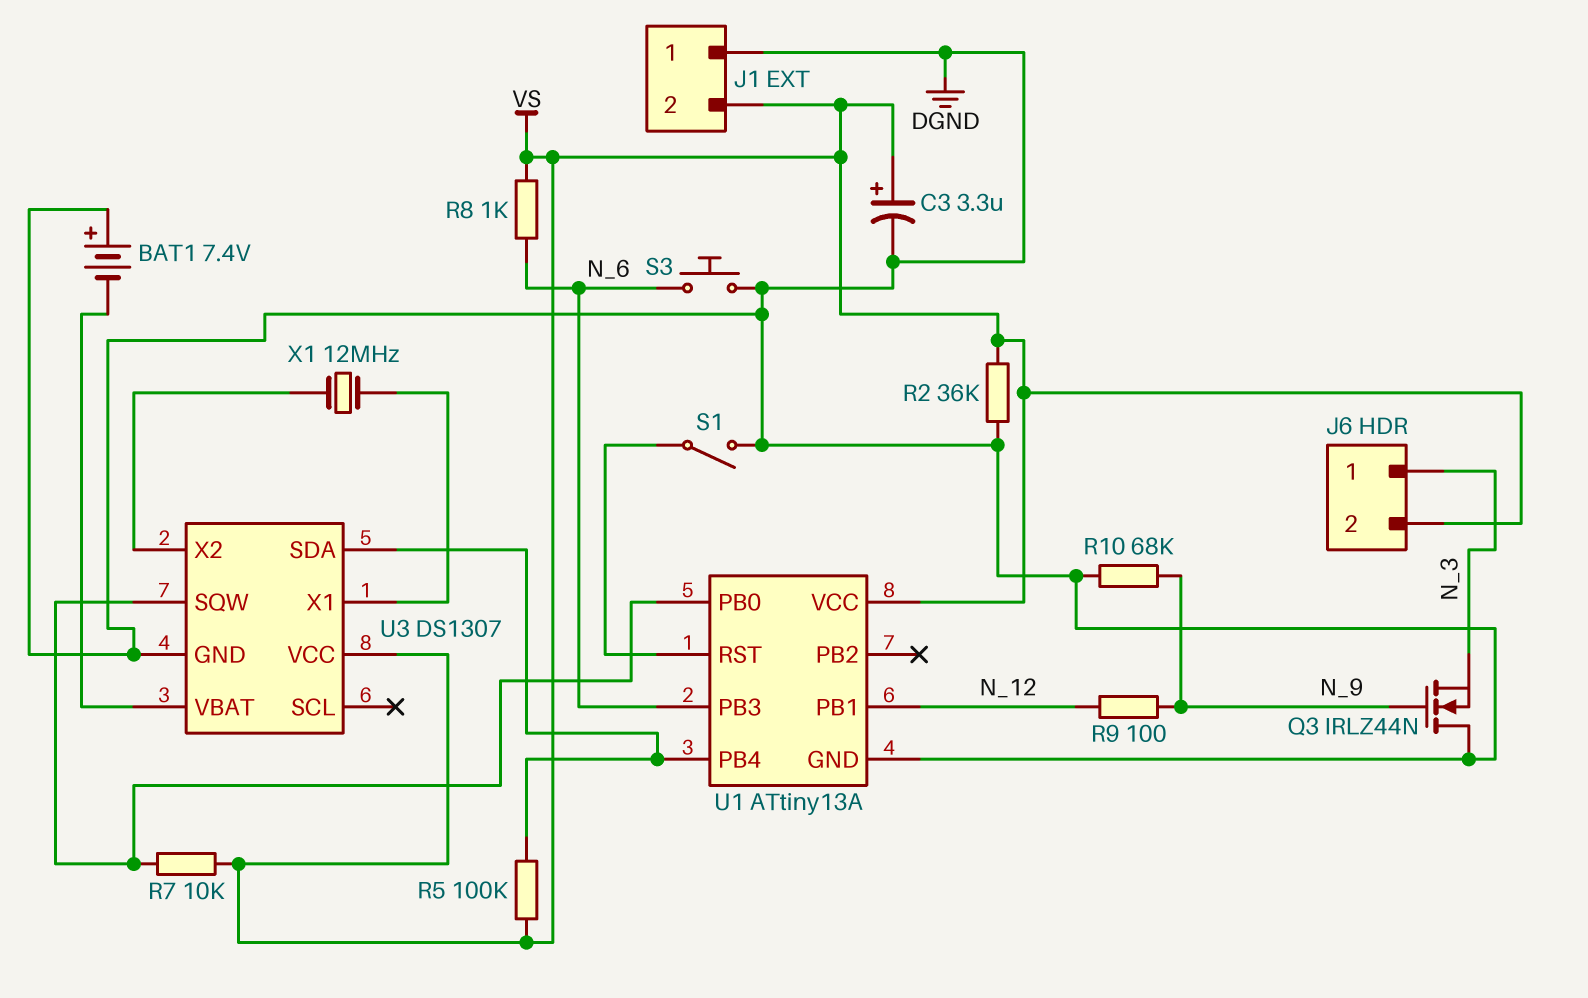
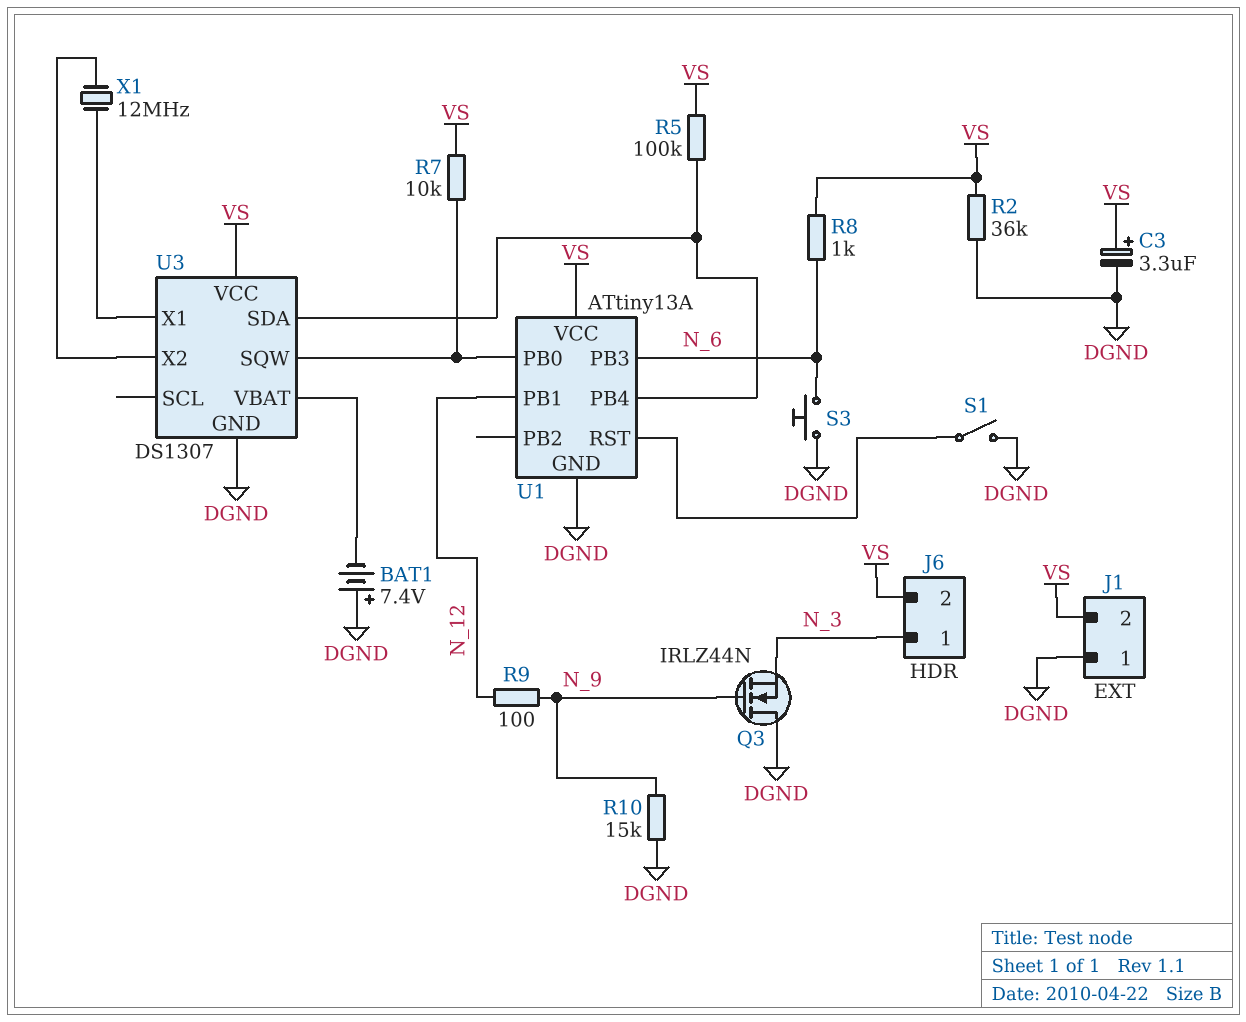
R10: 68k (DGND, N_9) -> 15k (DGND, N_9)

